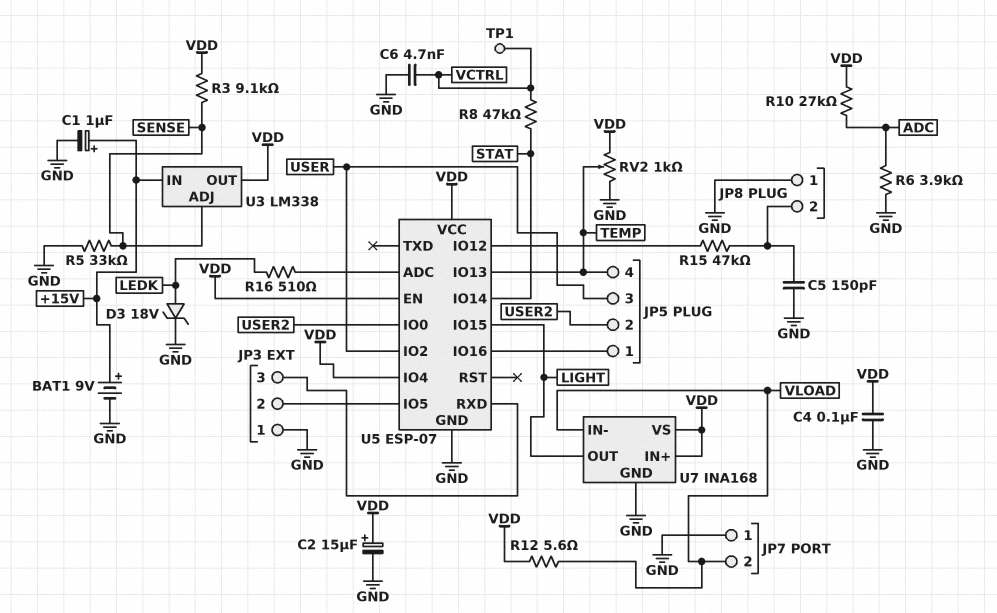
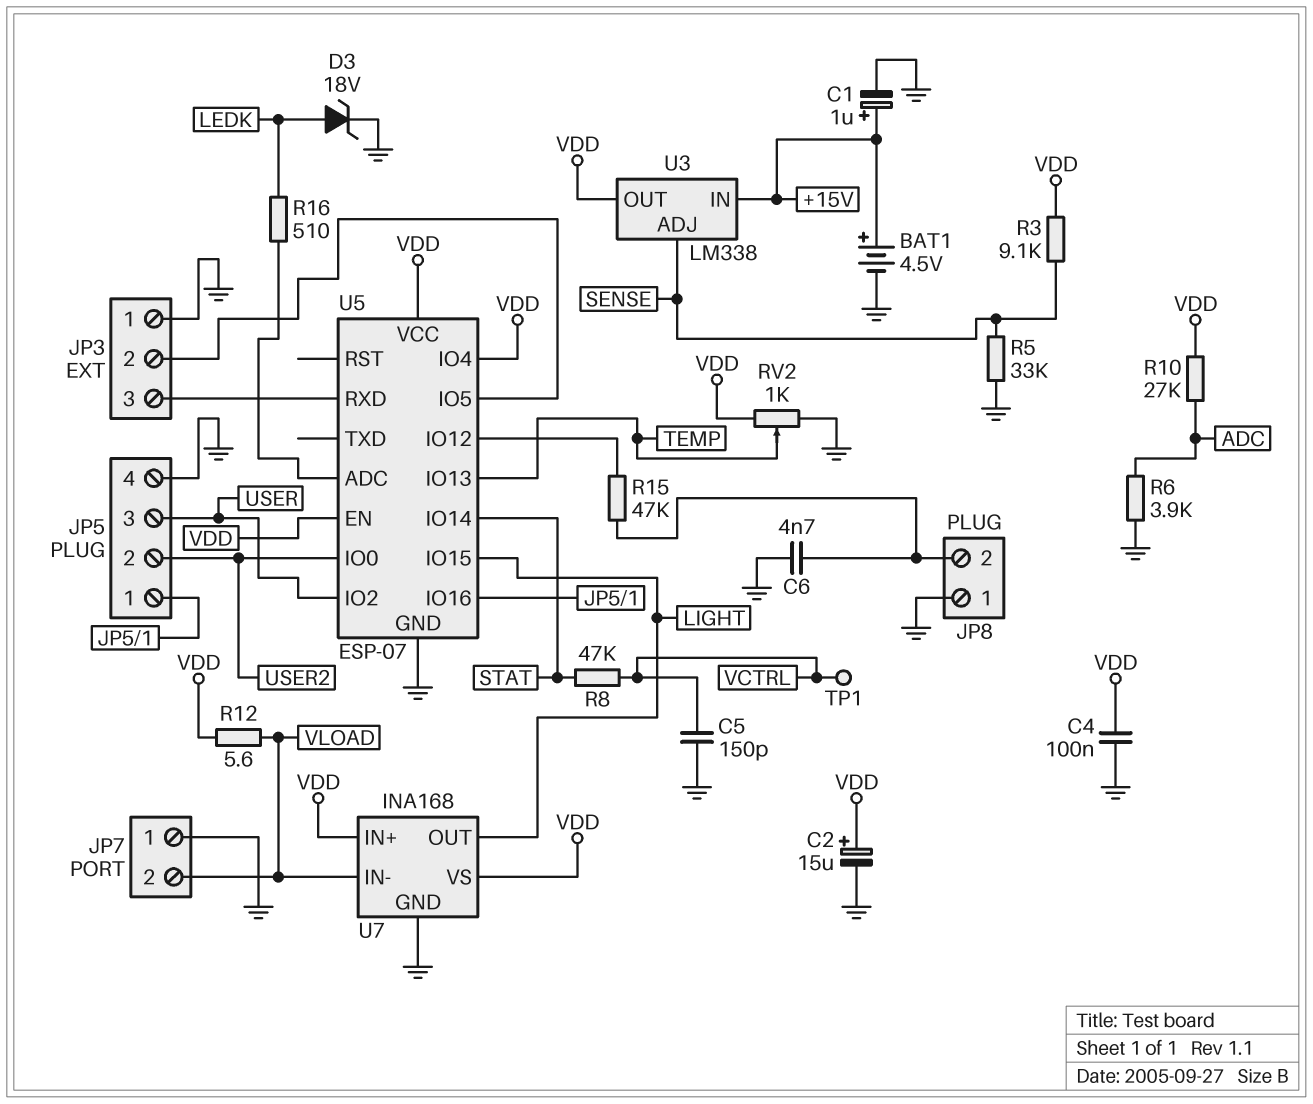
BAT1: 9V (plus +15V, minus GND) -> 4.5V (plus +15V, minus GND)
C5: 150pF (GND, JP8/2) -> 150pF (GND, VCTRL)
C6: 4.7nF (GND, VCTRL) -> 4.7nF (GND, JP8/2)
JP5 pin 4: TEMP -> GND

